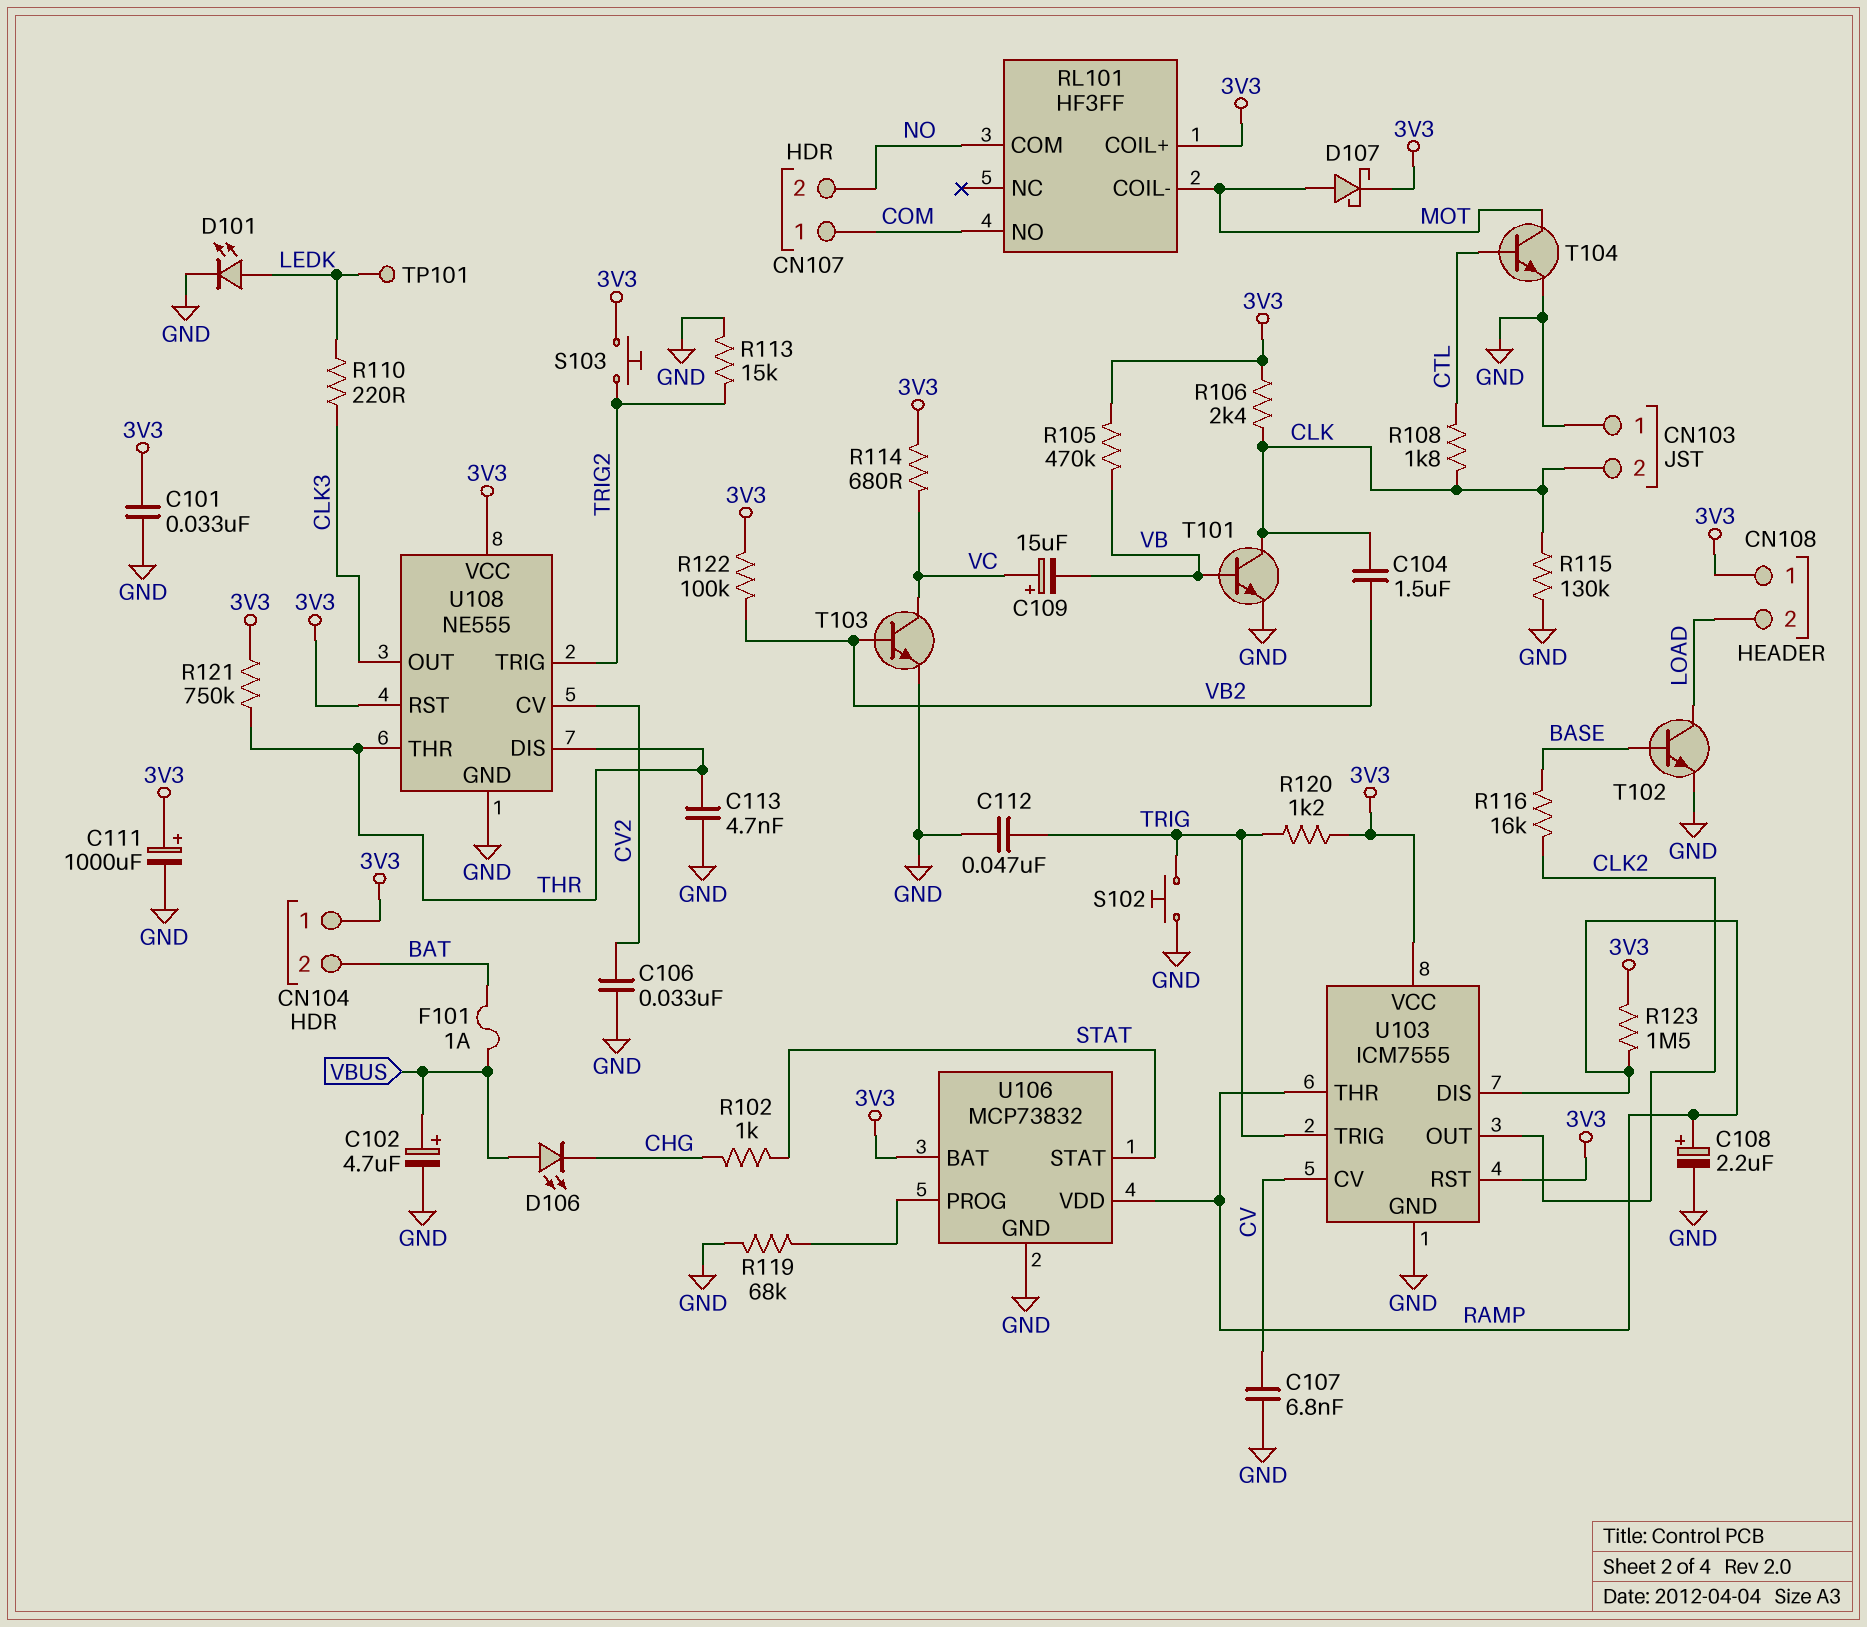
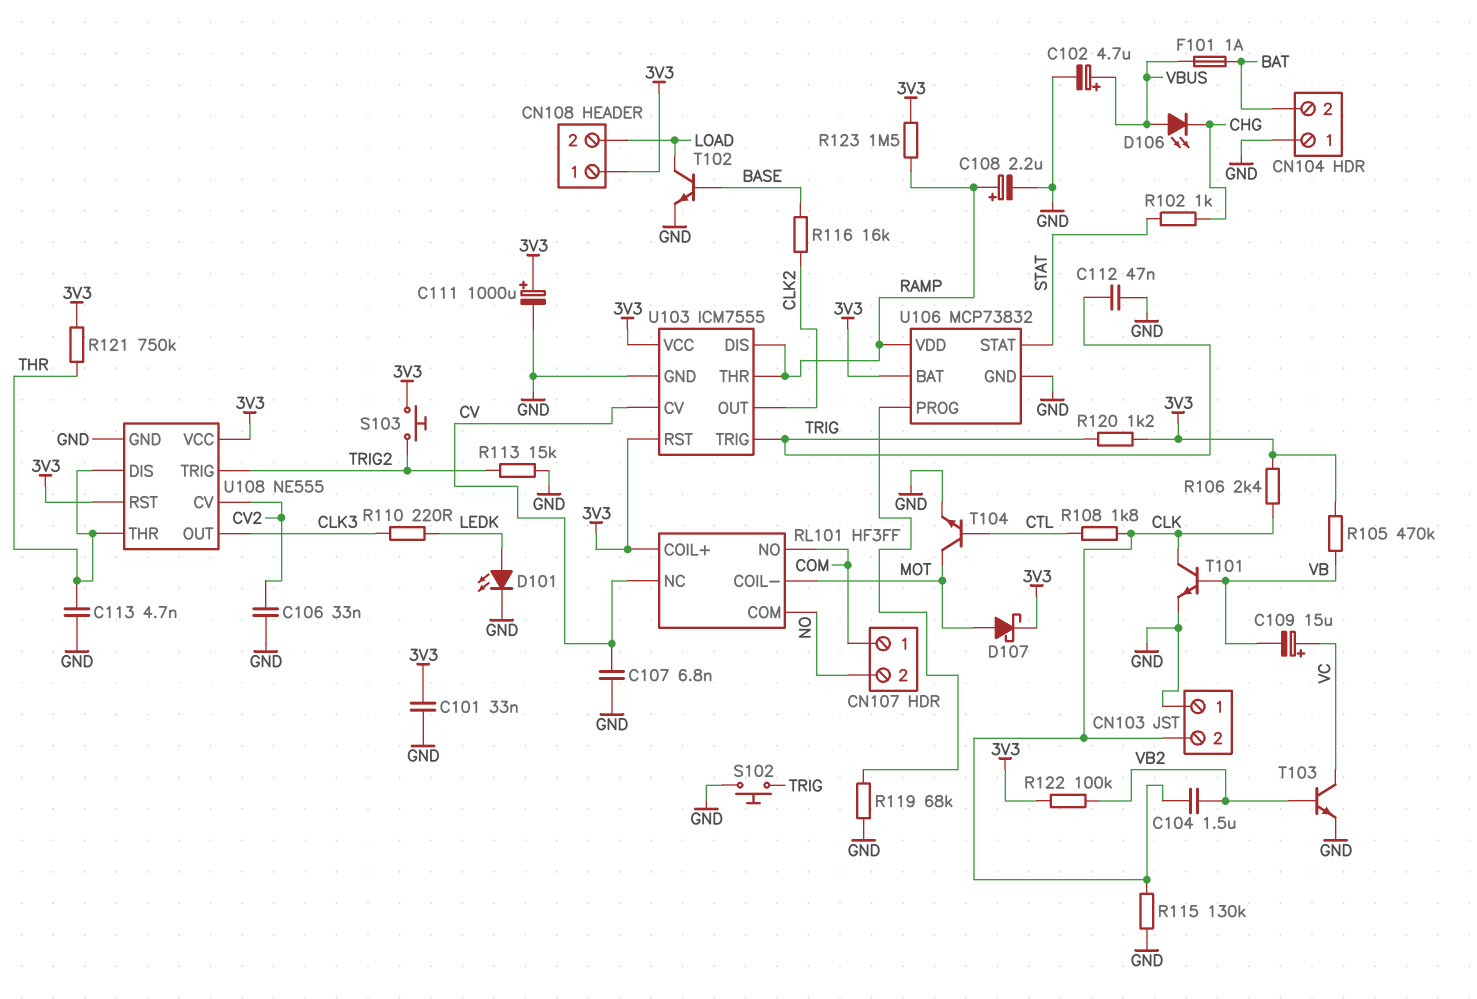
CN104 pin 1: 3V3 -> GND
R114: 680 (3V3, VC) -> none
RL101 pin NC: none -> CV
TP101: test point (LEDK) -> none

